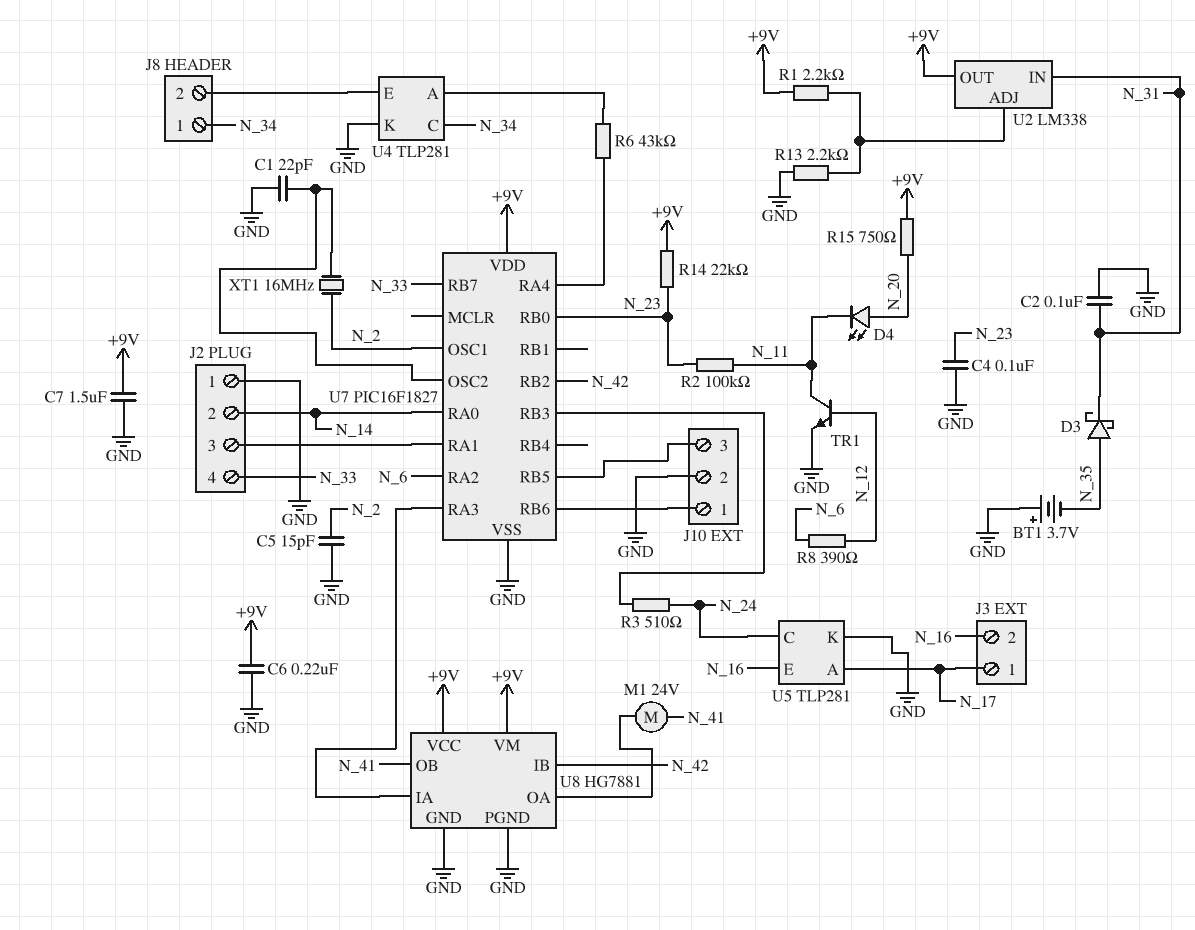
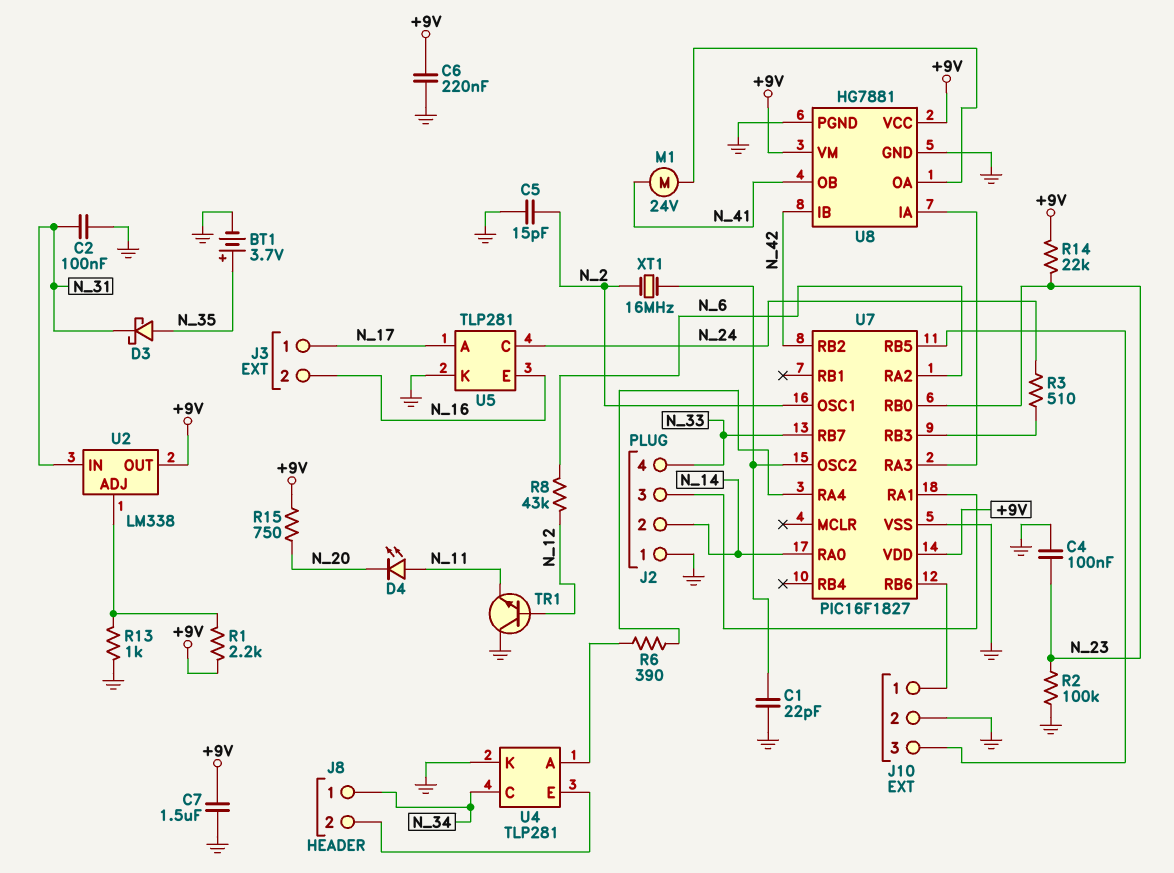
BT1: 3.7V (plus GND, minus N_35) -> 3.7V (plus N_35, minus GND)
D4: LED (A N_20, K N_11) -> LED (A N_11, K N_20)
R2: 100k (N_11, N_23) -> 100k (GND, N_23)
R6: 43k (U4/A, U7/RA4) -> 390 (U4/A, U7/RA4)
R8: 390 (N_6, N_12) -> 43k (N_6, N_12)
R13: 2.2k (GND, U2/ADJ) -> 1k (GND, U2/ADJ)
TR1: NPN (B N_12, C N_11, E GND) -> NPN (B N_12, C GND, E N_11)

